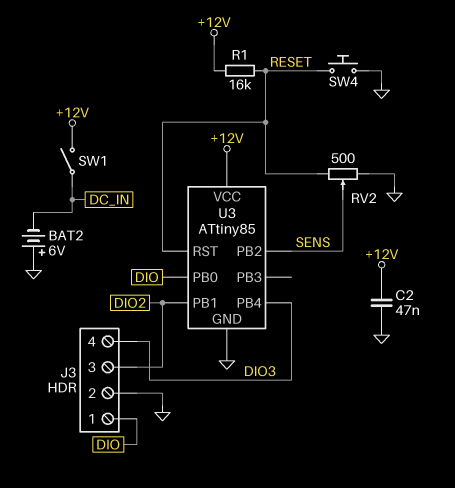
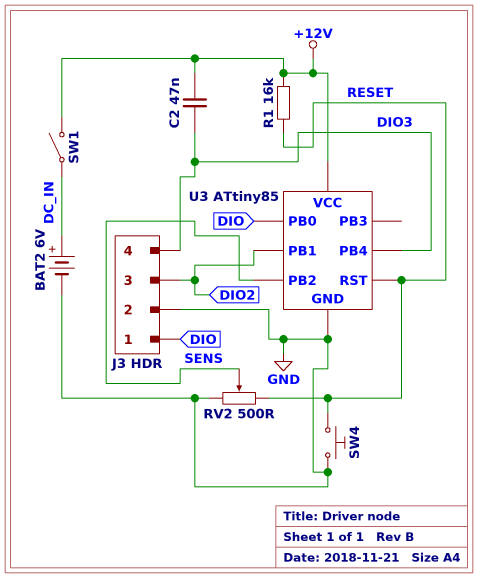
BAT2: 6V (plus GND, minus DC_IN) -> 6V (plus DC_IN, minus GND)
C2: 47nF (+12V, GND) -> 47nF (+12V, DIO3)

